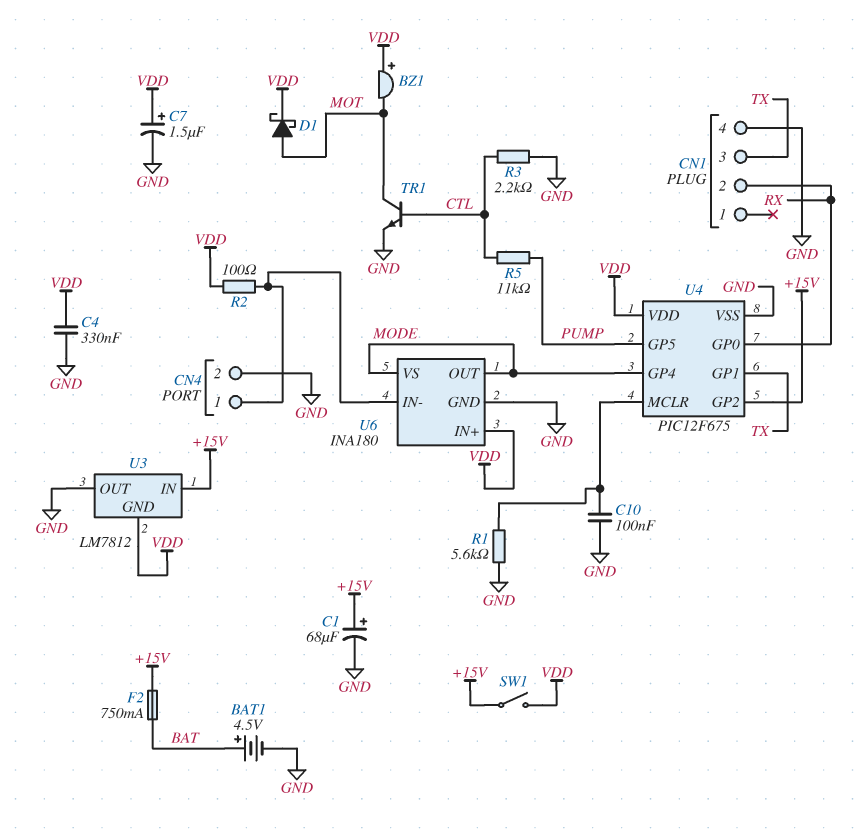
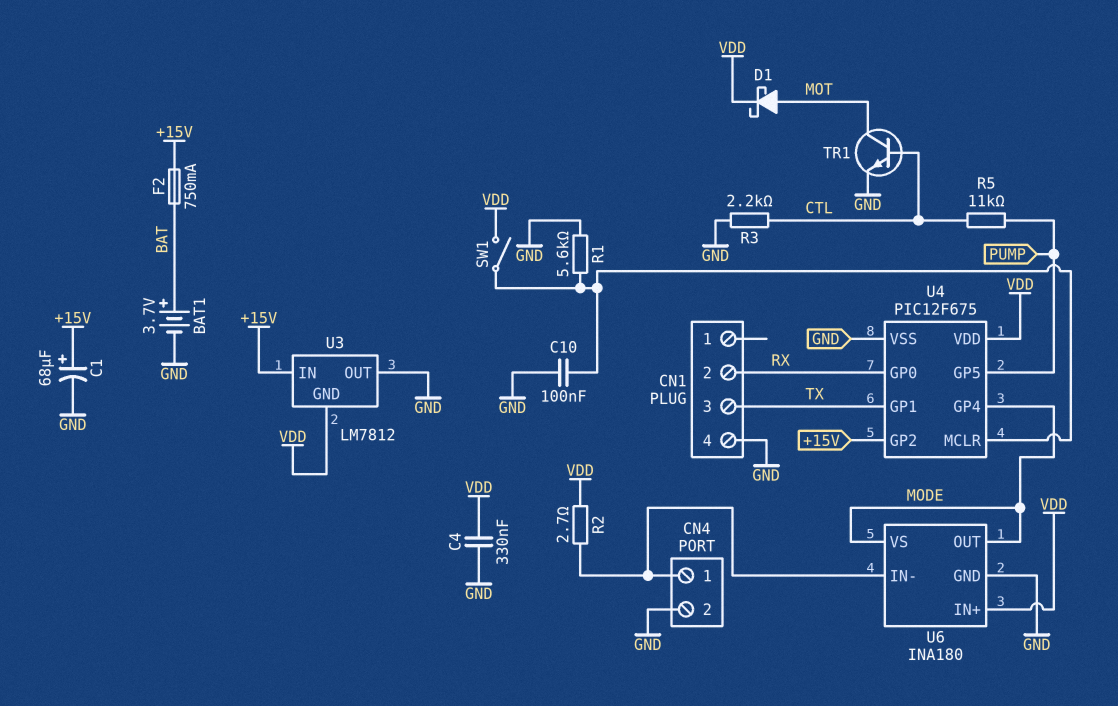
BAT1: 4.5V (plus BAT, minus GND) -> 3.7V (plus BAT, minus GND)
BZ1: buzzer (plus VDD, minus MOT) -> none
C7: 1.5uF (plus VDD, minus GND) -> none
R2: 100 (CN4/1, VDD) -> 2.7 (CN4/1, VDD)
SW1: switch (+15V, VDD) -> switch (U4/MCLR, VDD)

